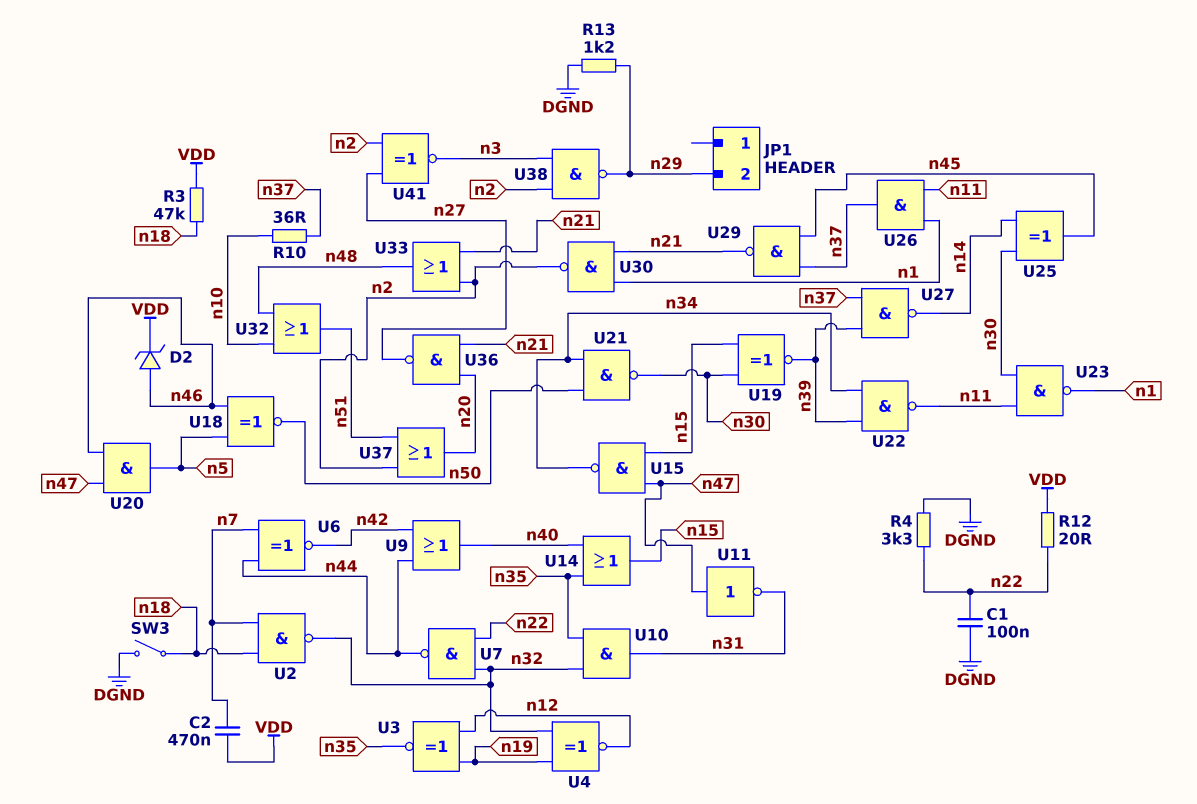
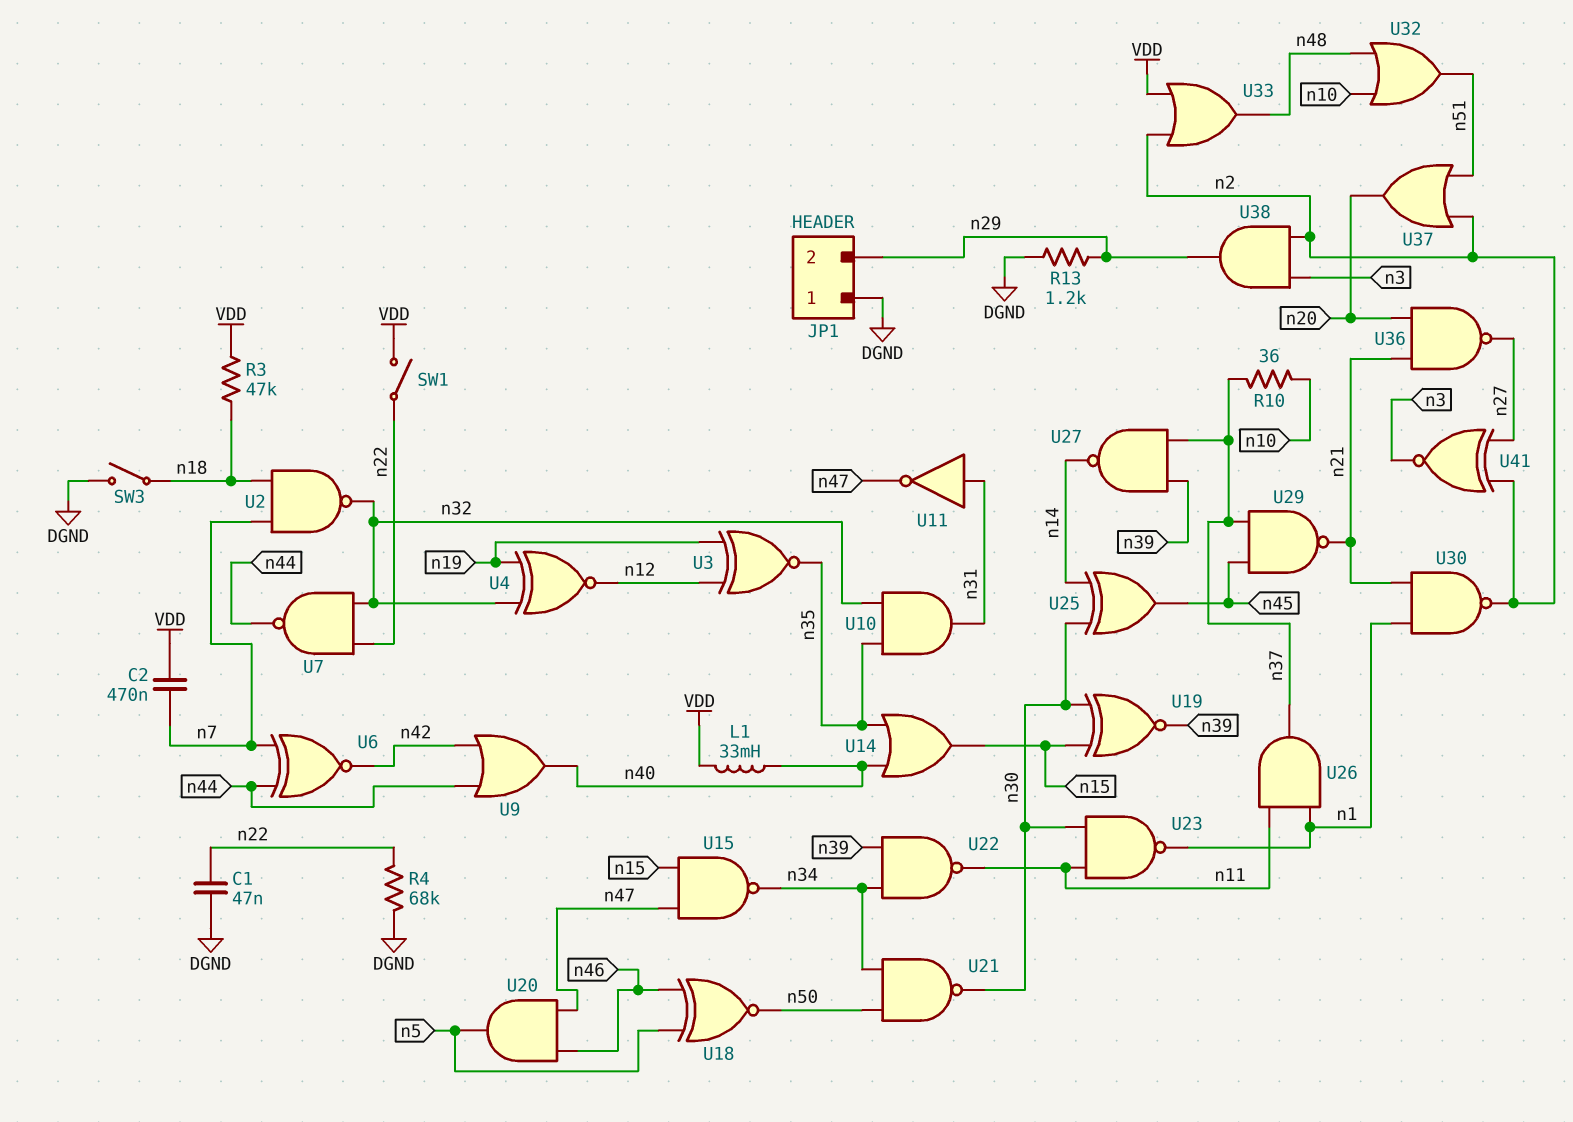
C1: 100nF (DGND, n22) -> 47nF (DGND, n22)
D2: zener (A n46, K VDD) -> none
JP1 pin 1: none -> DGND
L1: none -> 33mH (VDD, n40)
R4: 3.3k (DGND, n22) -> 68k (DGND, n22)
R12: 20 (VDD, n22) -> none
SW1: none -> switch (VDD, n22)
U11: NOT (in n47, out n31) -> NOT (in n31, out n47)
U33: OR (in n2, in n21, out n48) -> OR (in VDD, in n2, out n48)
U38: NAND (in n2, in n3, out n29) -> AND (in n2, in n3, out n29)

